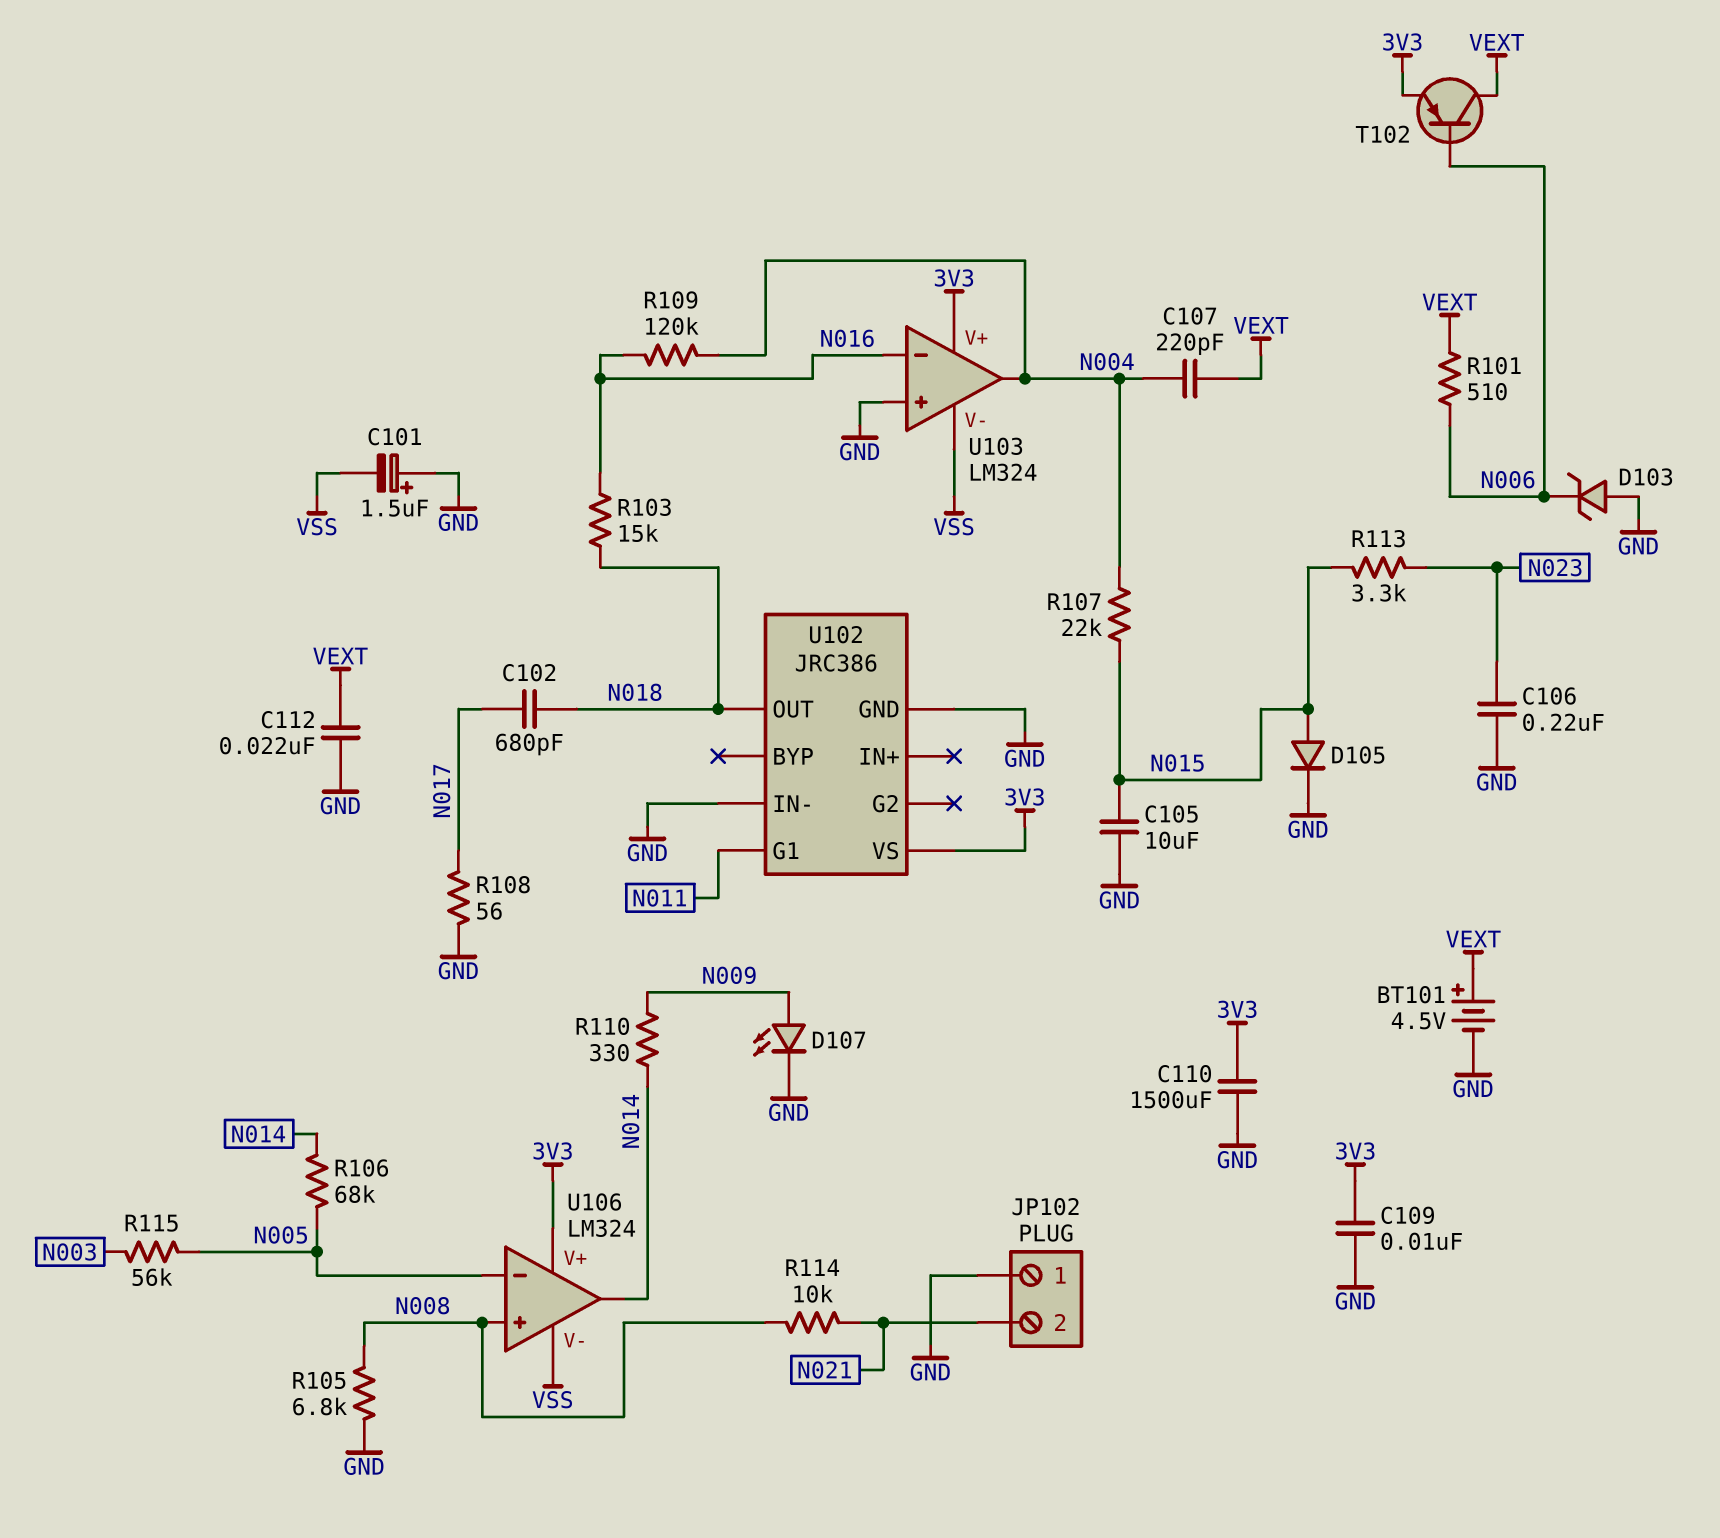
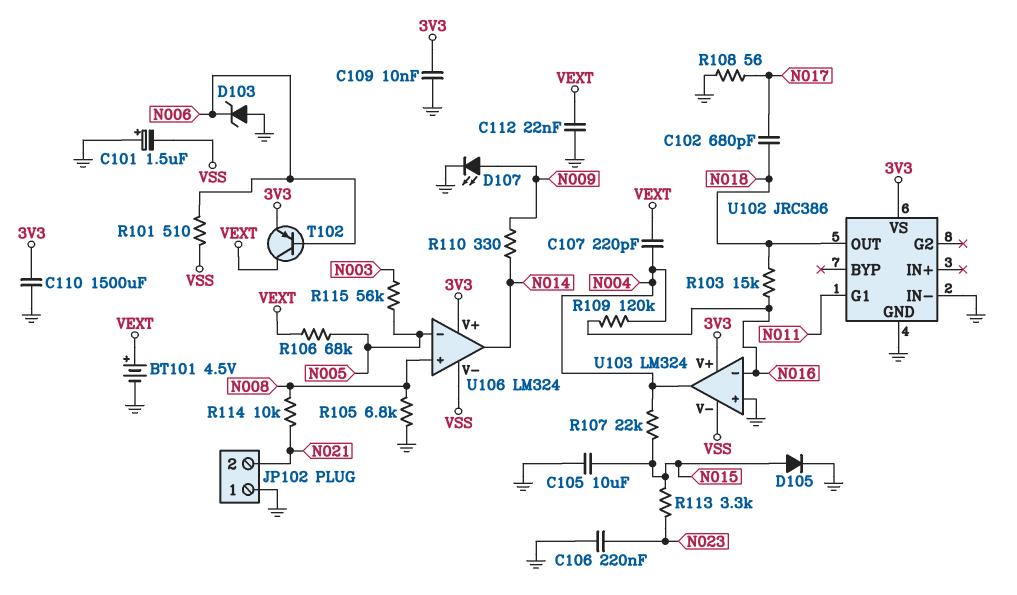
R101: 510 (N006, VEXT) -> 510 (N006, VSS)
R106: 68k (N005, N014) -> 68k (N005, VEXT)

